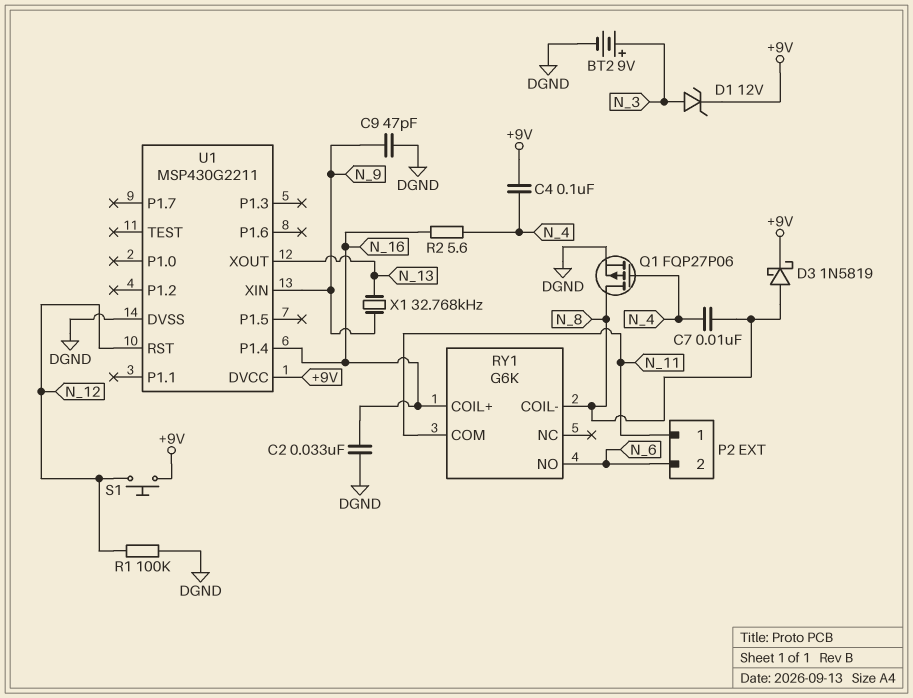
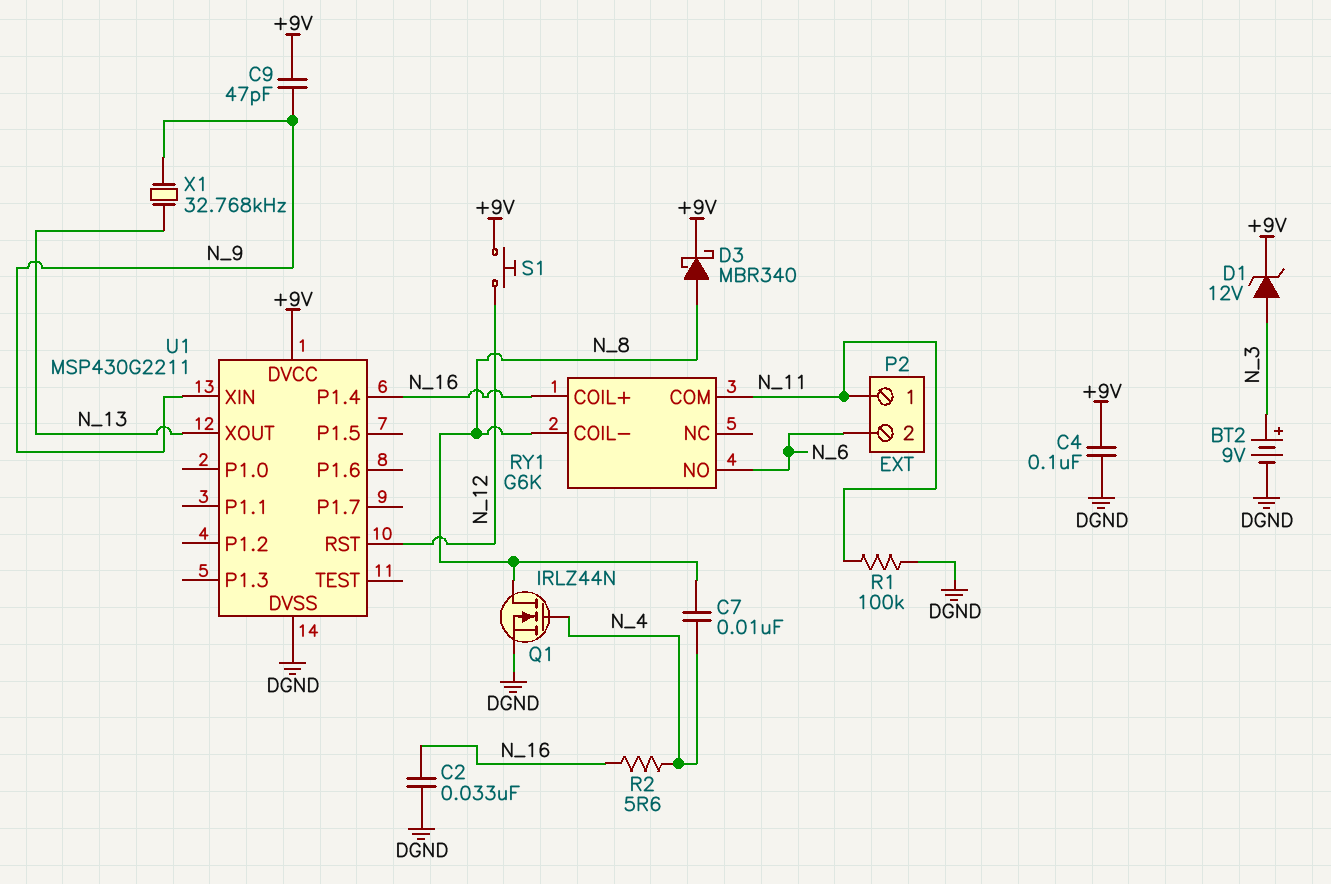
C4: 100nF (+9V, N_4) -> 100nF (+9V, DGND)
C9: 47pF (DGND, N_9) -> 47pF (+9V, N_9)
D3: schottky 1N5819 (A N_8, K +9V) -> schottky MBR340 (A N_8, K +9V)
Q1: PMOS FQP27P06 (G N_4, D N_8, S DGND) -> NMOS IRLZ44N (G N_4, D N_8, S DGND)
R1: 100k (DGND, N_12) -> 100k (DGND, N_11)

